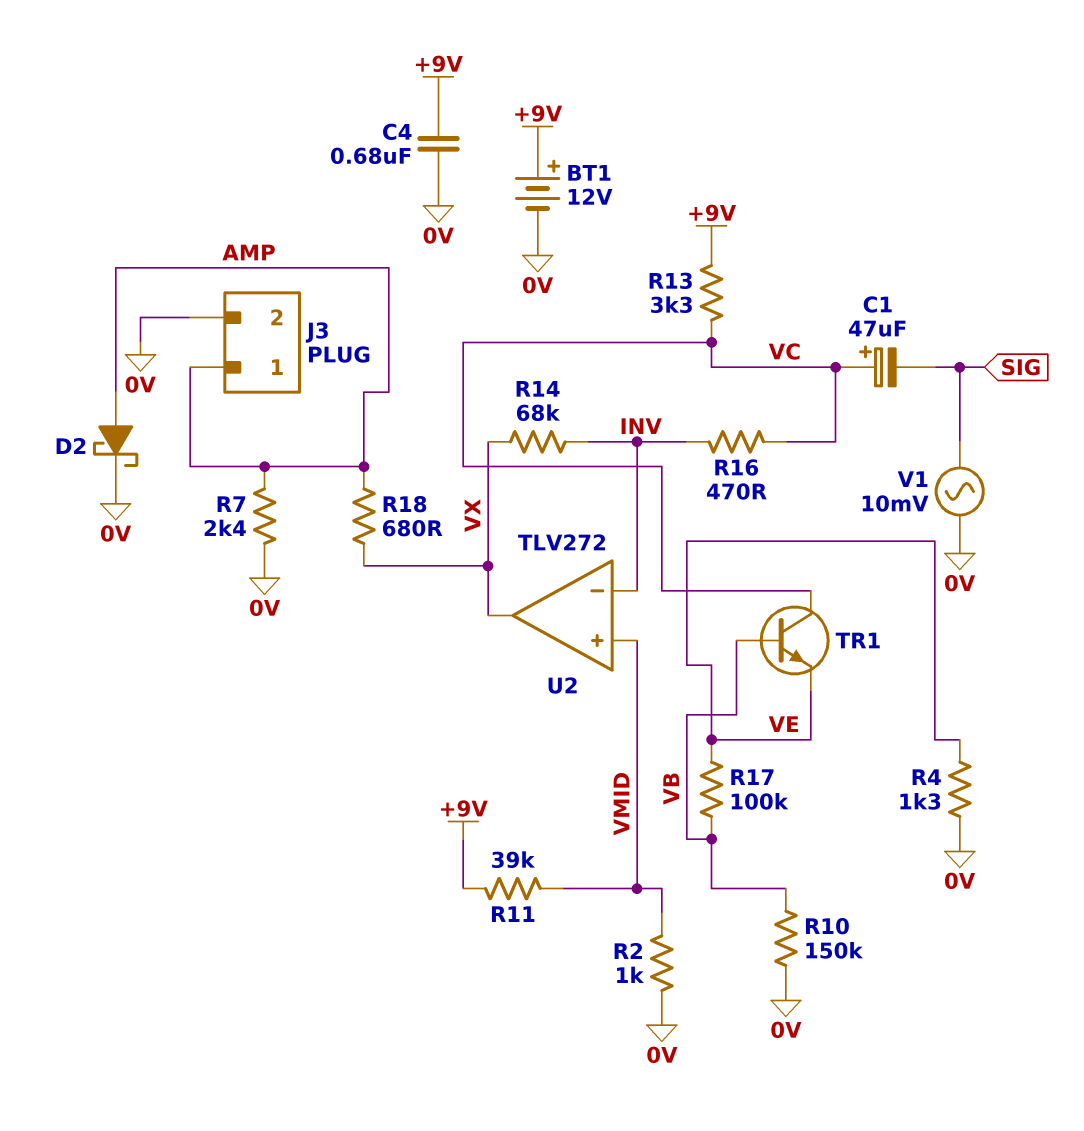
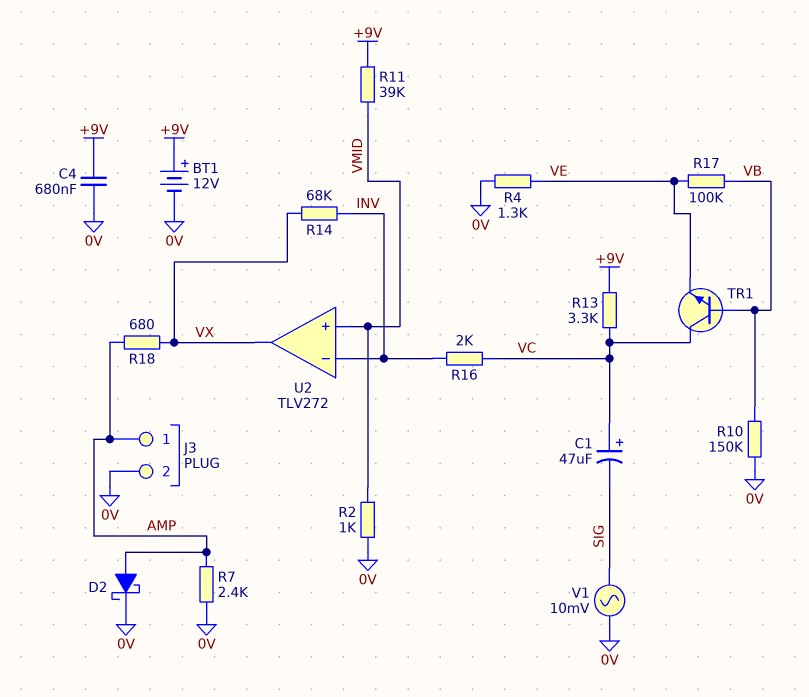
R16: 470 (INV, VC) -> 2k (INV, VC)

